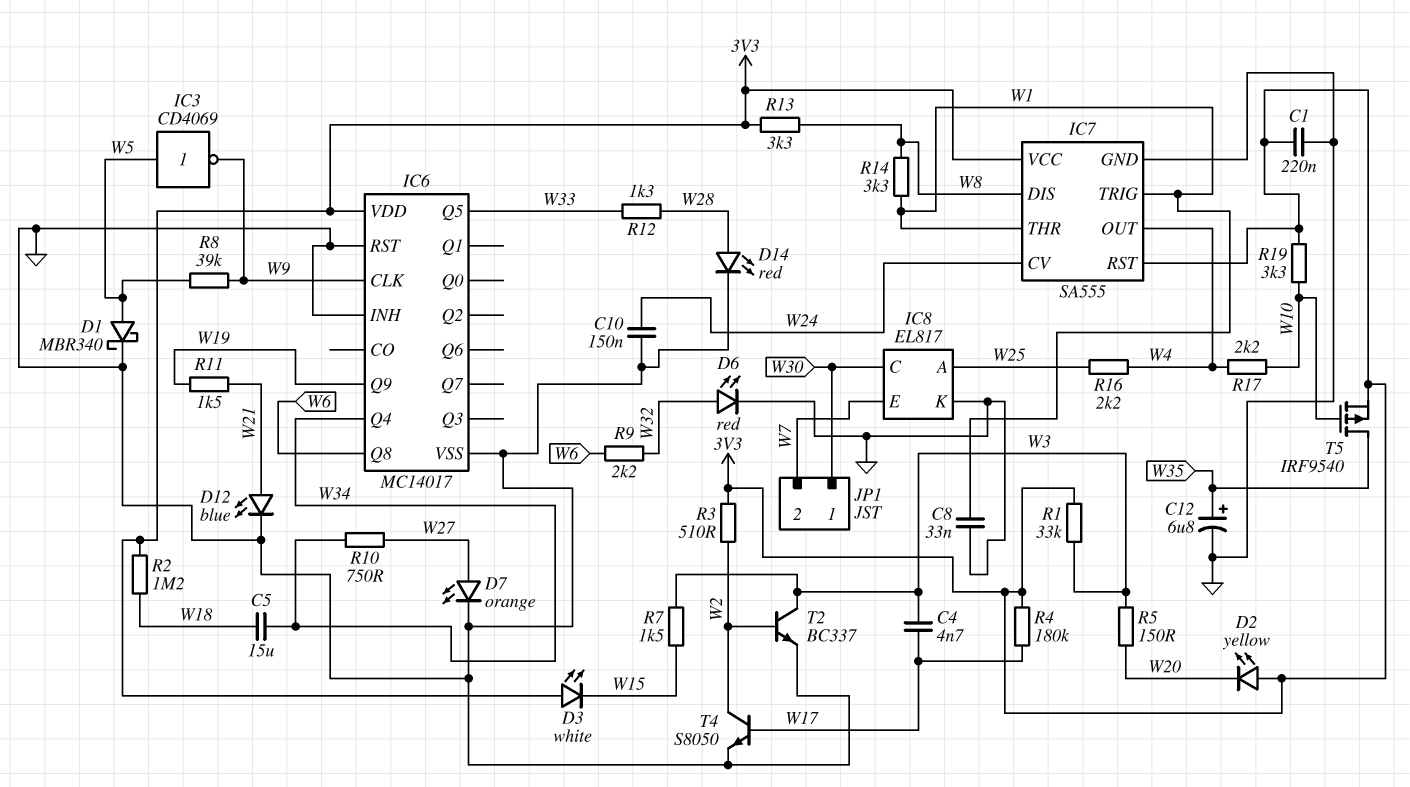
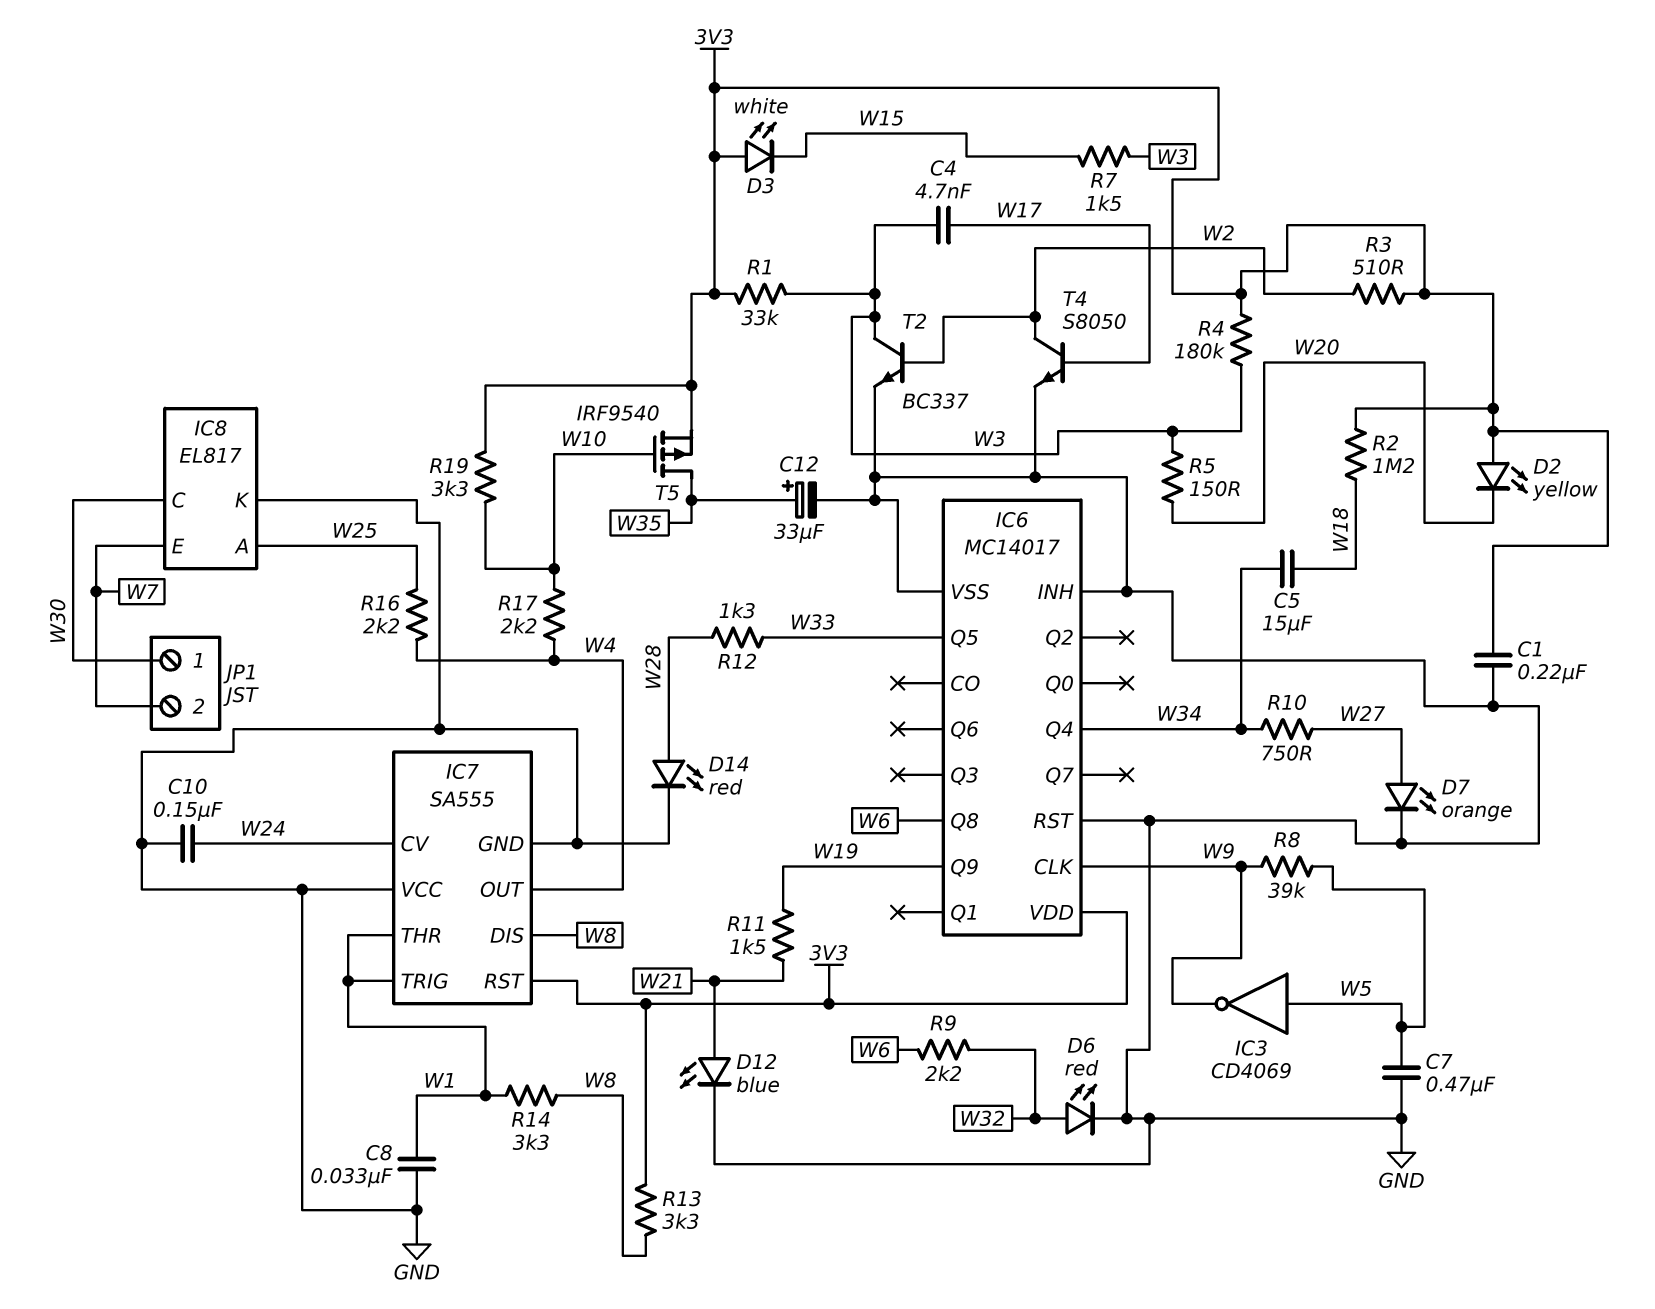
C7: none -> 470nF (GND, W5)
C12: 6.8uF (plus W35, minus GND) -> 33uF (plus W35, minus GND)
D1: schottky MBR340 (A W5, K GND) -> none
IC7 pin VCC: 3V3 -> GND
R4: 180k (3V3, W17) -> 180k (3V3, W3)

